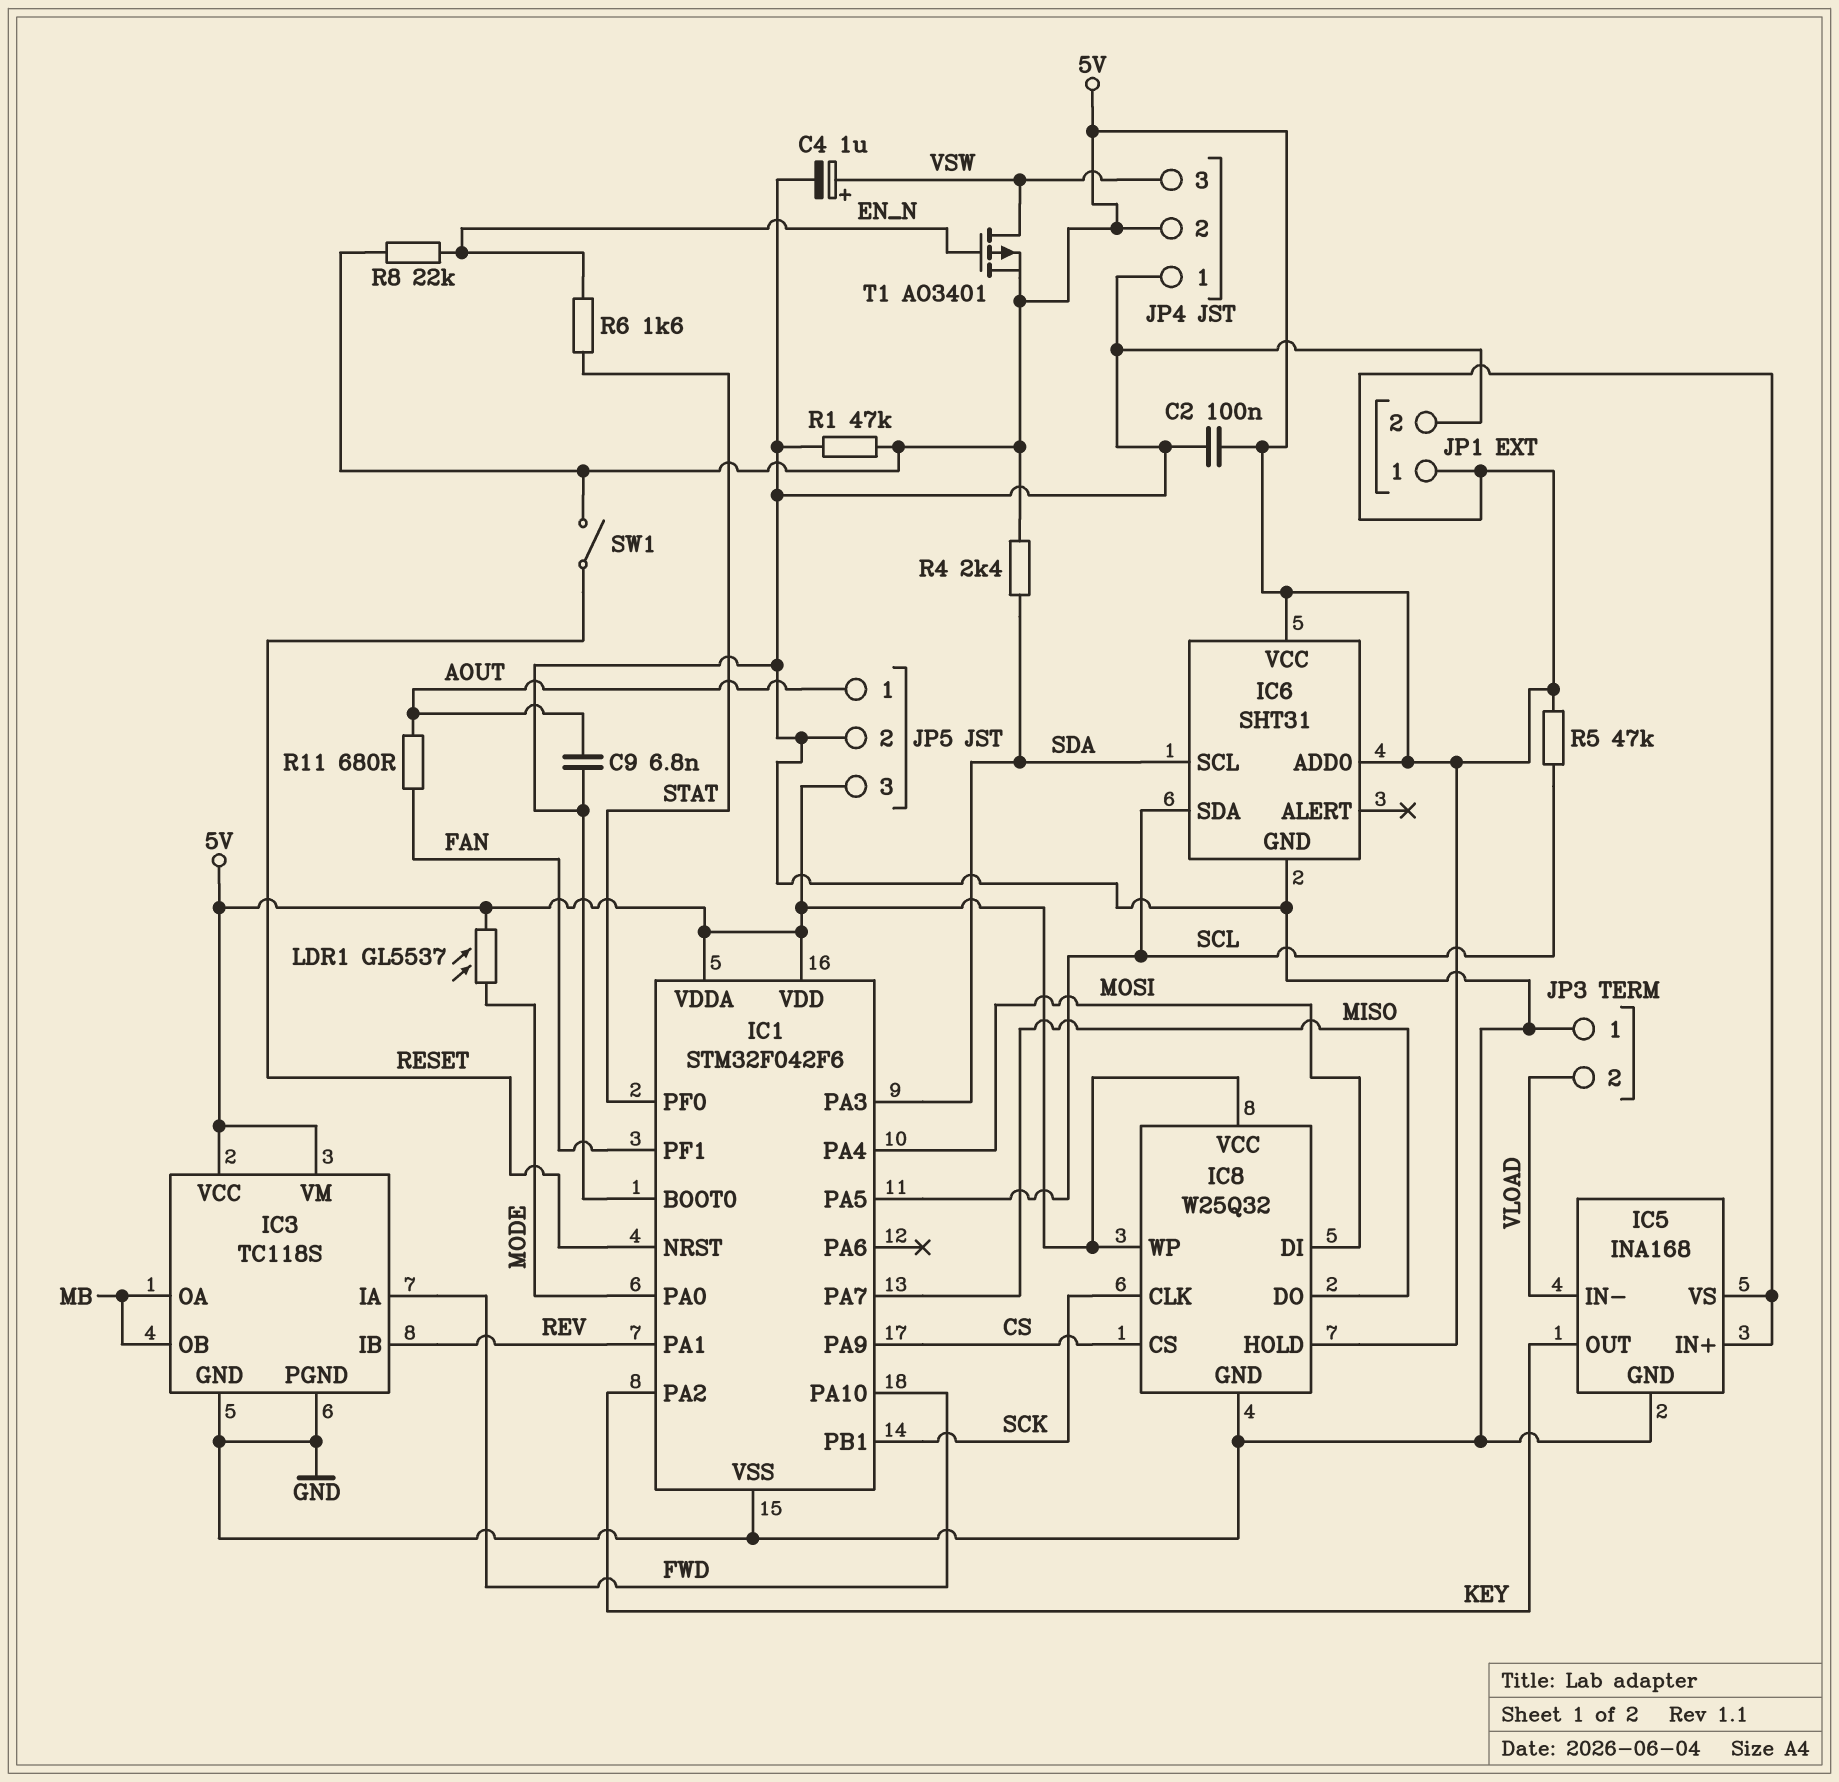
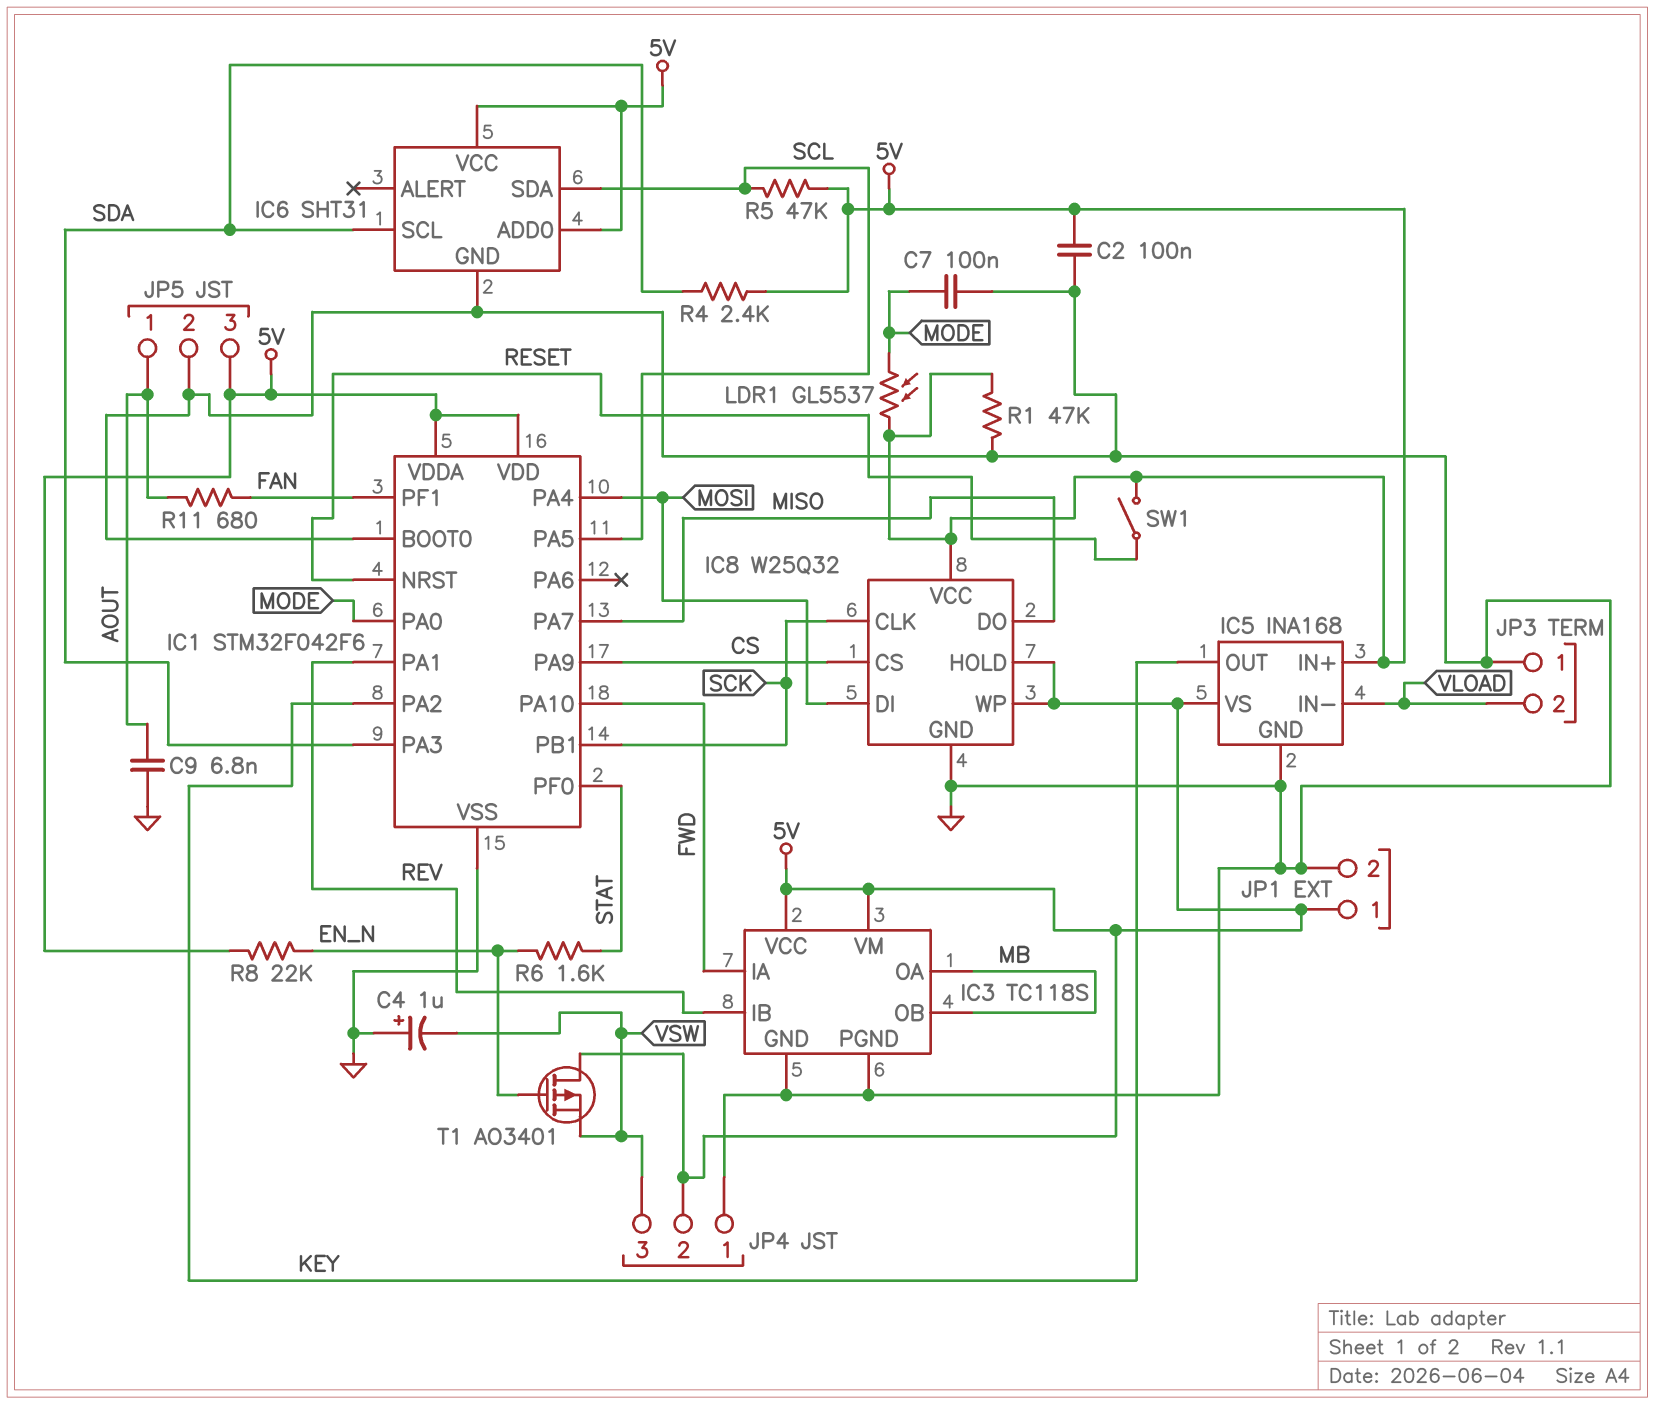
C4: 1uF (plus VSW, minus GND) -> 1uF (plus GND, minus VSW)
C7: none -> 100nF (GND, MODE)
T1: PMOS AO3401 (G EN_N, D VSW, S 5V) -> PMOS AO3401 (G EN_N, D 5V, S VSW)

